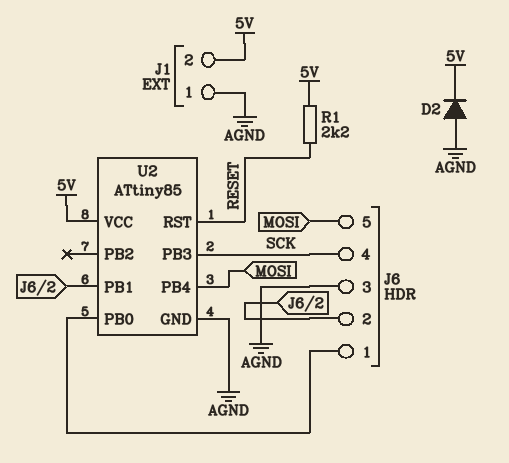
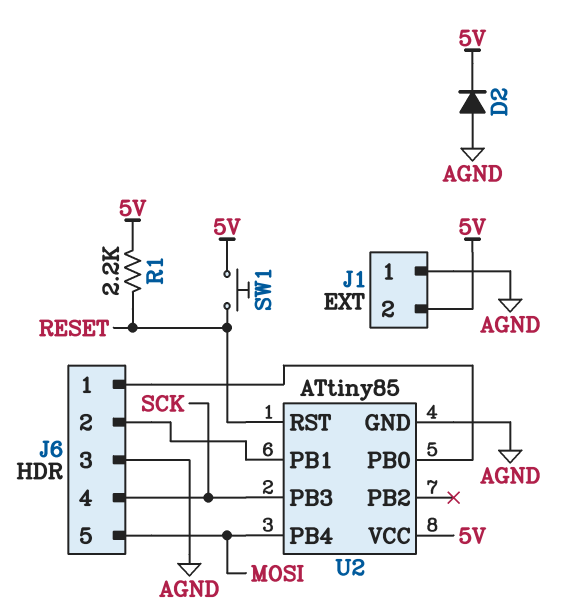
SW1: none -> button (5V, RESET)

